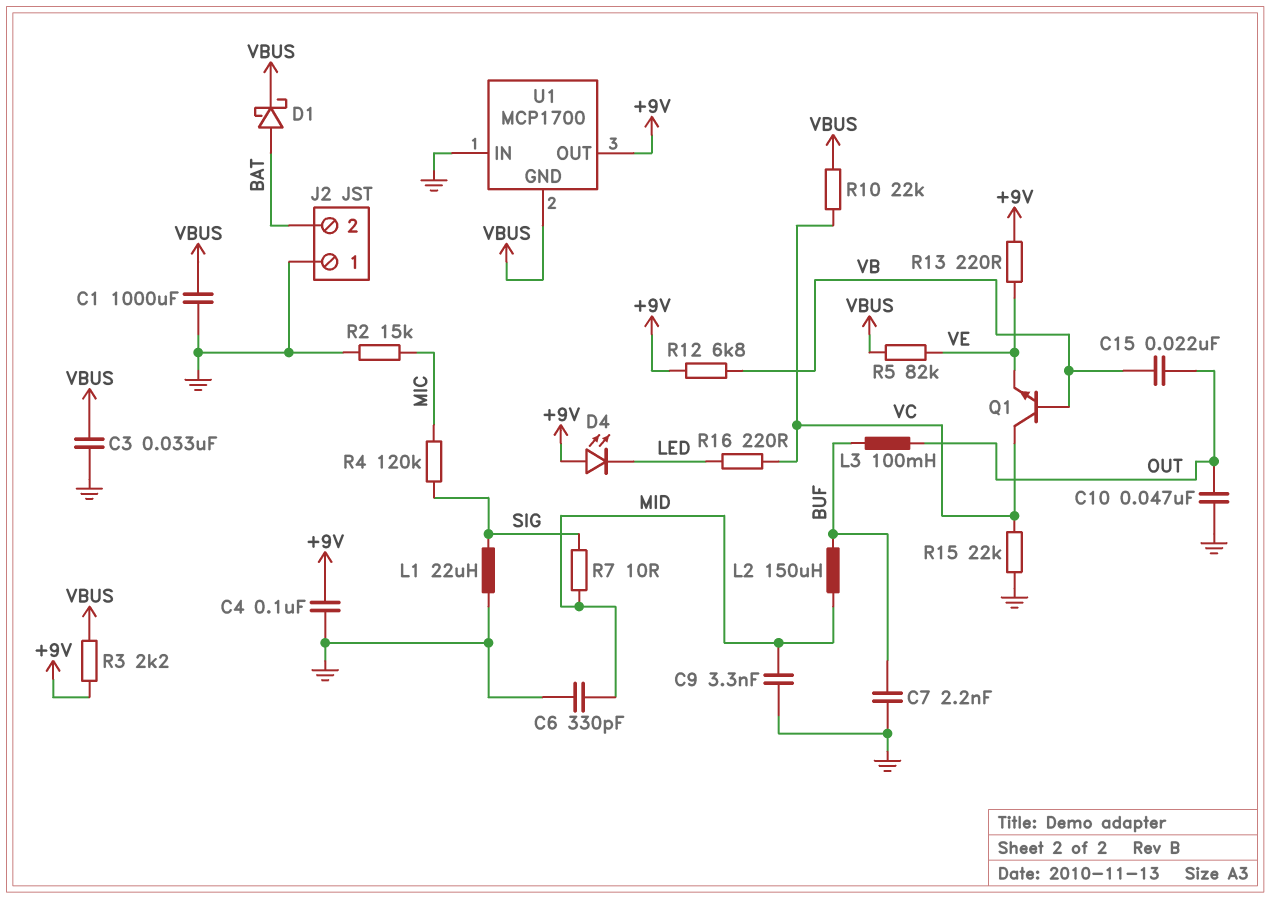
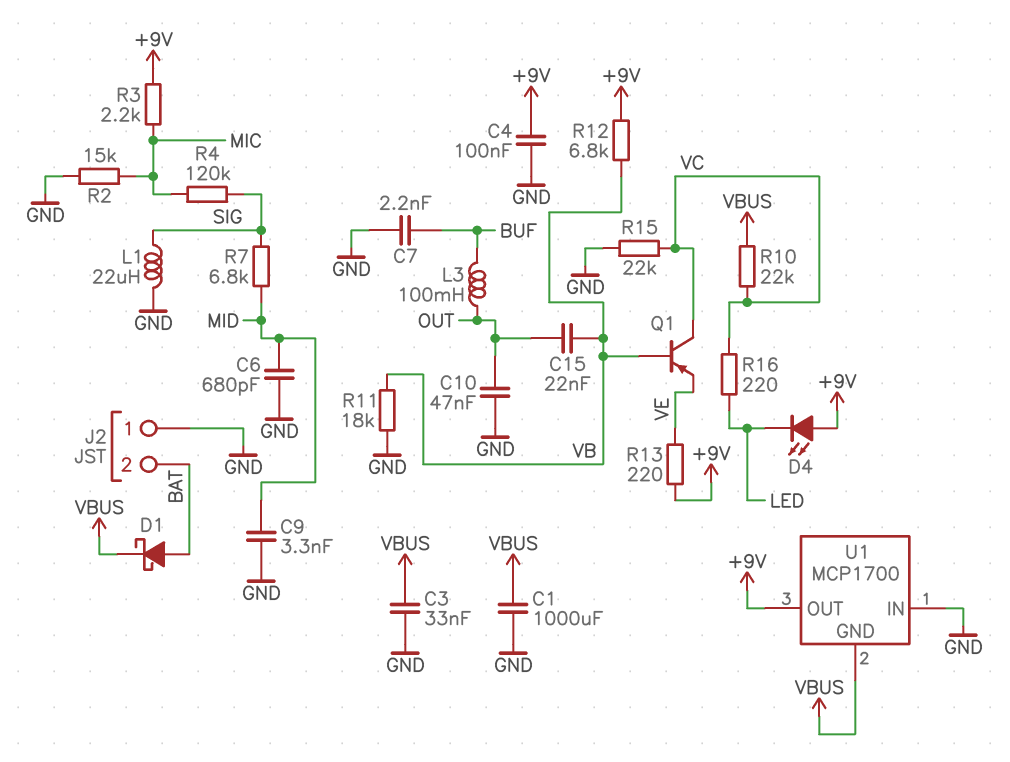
C6: 330pF (GND, MID) -> 680pF (GND, MID)
L2: 150uH (BUF, MID) -> none
Q1: NPN (B VB, C VC, E VE) -> PNP (B VB, C VC, E VE)
R3: 2.2k (+9V, VBUS) -> 2.2k (+9V, MIC)
R5: 82k (VBUS, VE) -> none
R7: 10 (MID, SIG) -> 6.8k (MID, SIG)
R11: none -> 18k (GND, VB)

